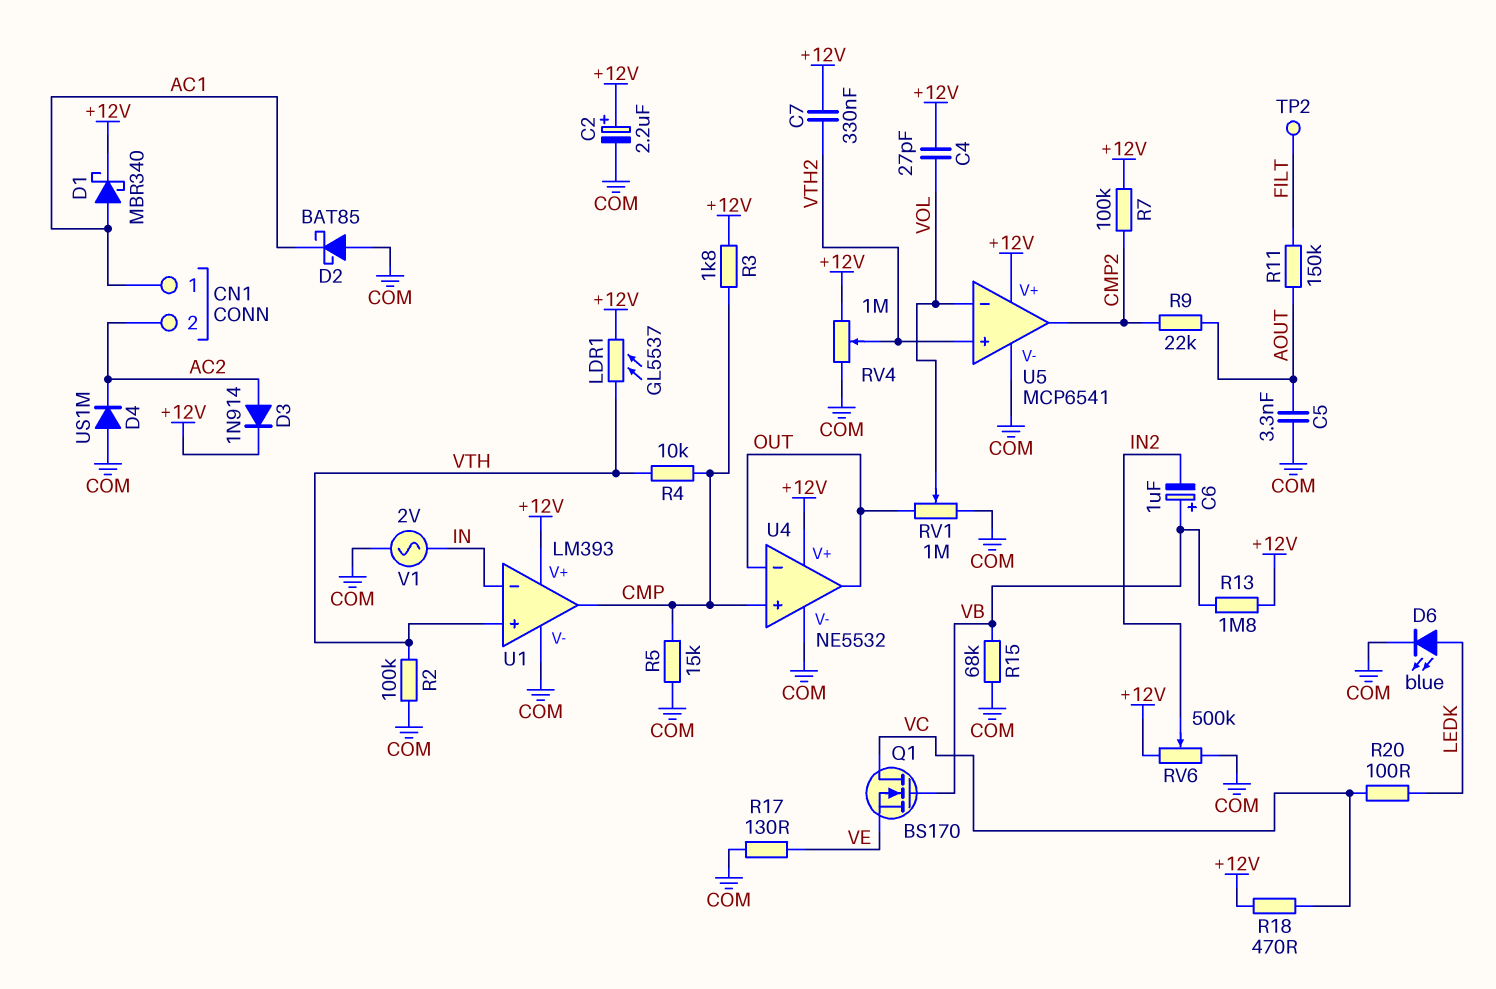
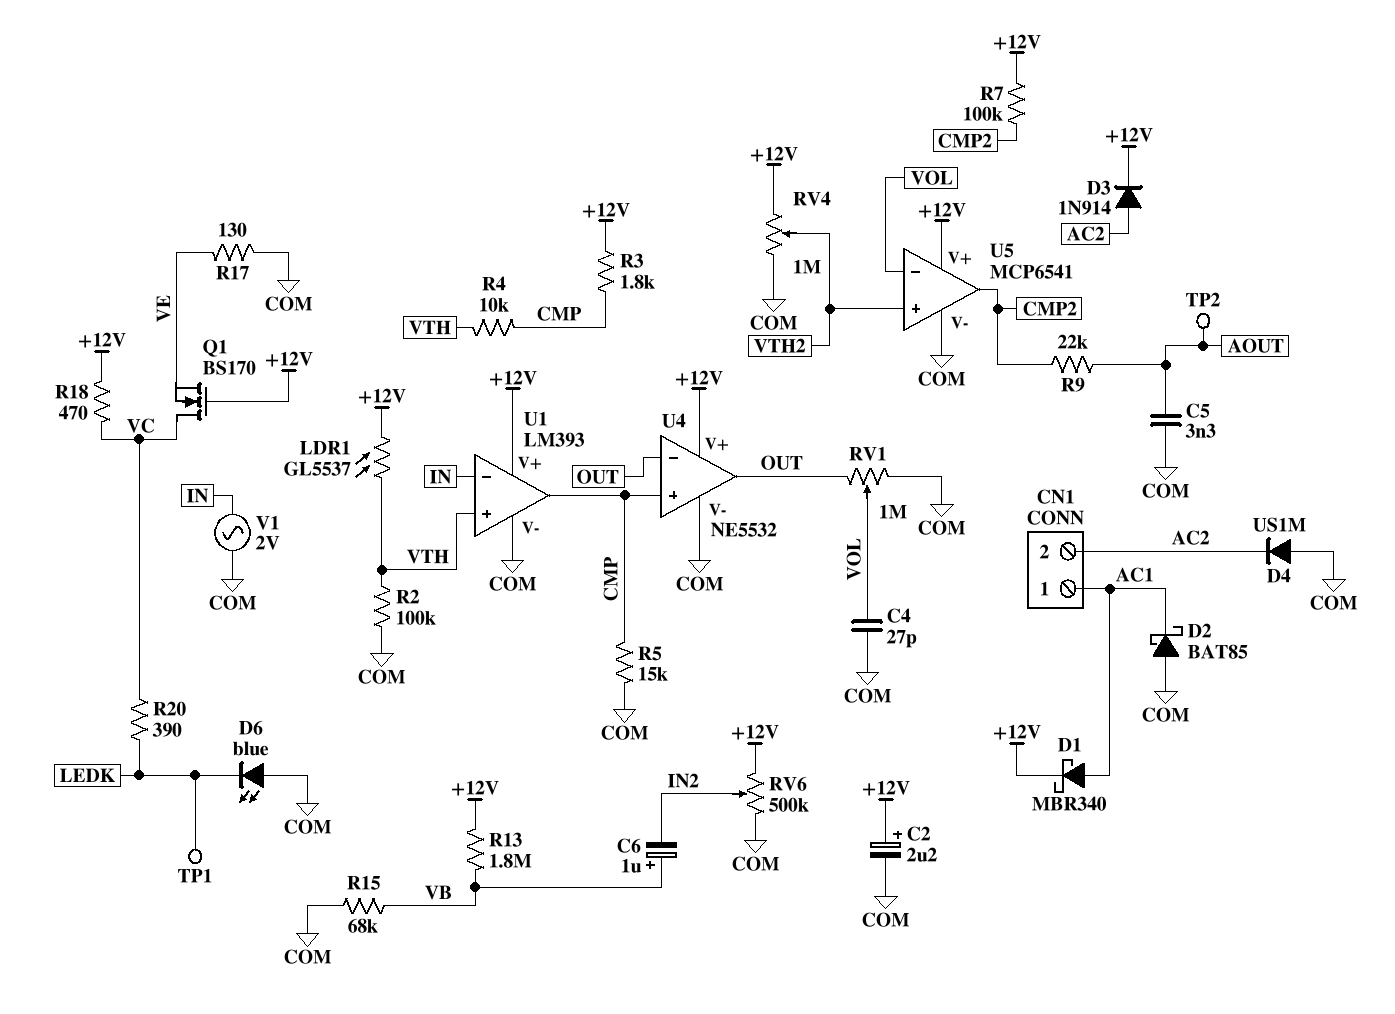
C4: 27pF (+12V, VOL) -> 27pF (COM, VOL)
C7: 330nF (+12V, VTH2) -> none
D6: LED blue (A LEDK, K COM) -> LED blue (A COM, K LEDK)
Q1: NMOS BS170 (G VB, D VC, S VE) -> NMOS BS170 (G +12V, D VC, S VE)
R11: 150k (AOUT, FILT) -> none
R20: 100 (LEDK, VC) -> 390 (LEDK, VC)
TP1: none -> test point (LEDK)
TP2: test point (FILT) -> test point (AOUT)

